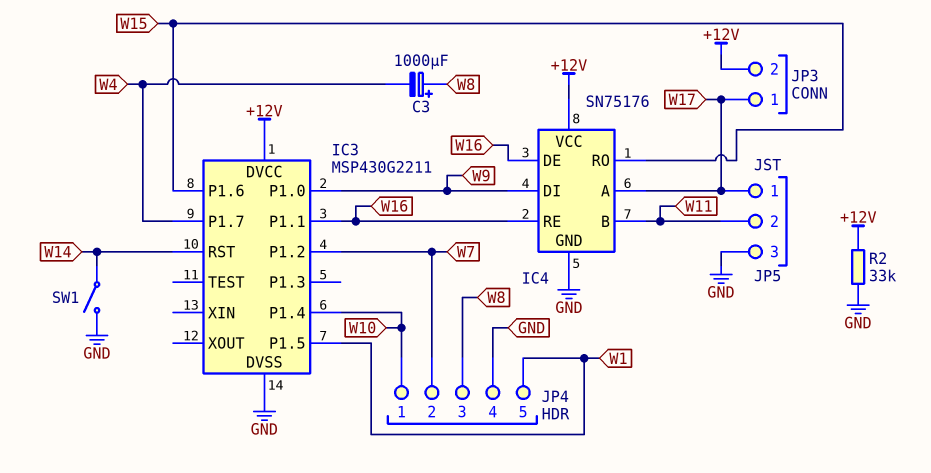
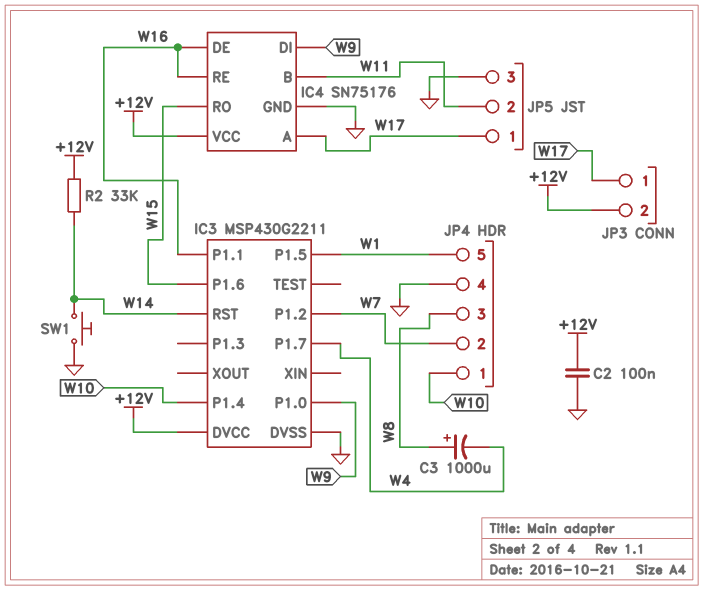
C2: none -> 100nF (+12V, GND)
R2: 33k (+12V, GND) -> 33k (+12V, W14)
SW1: switch (GND, W14) -> button (GND, W14)

